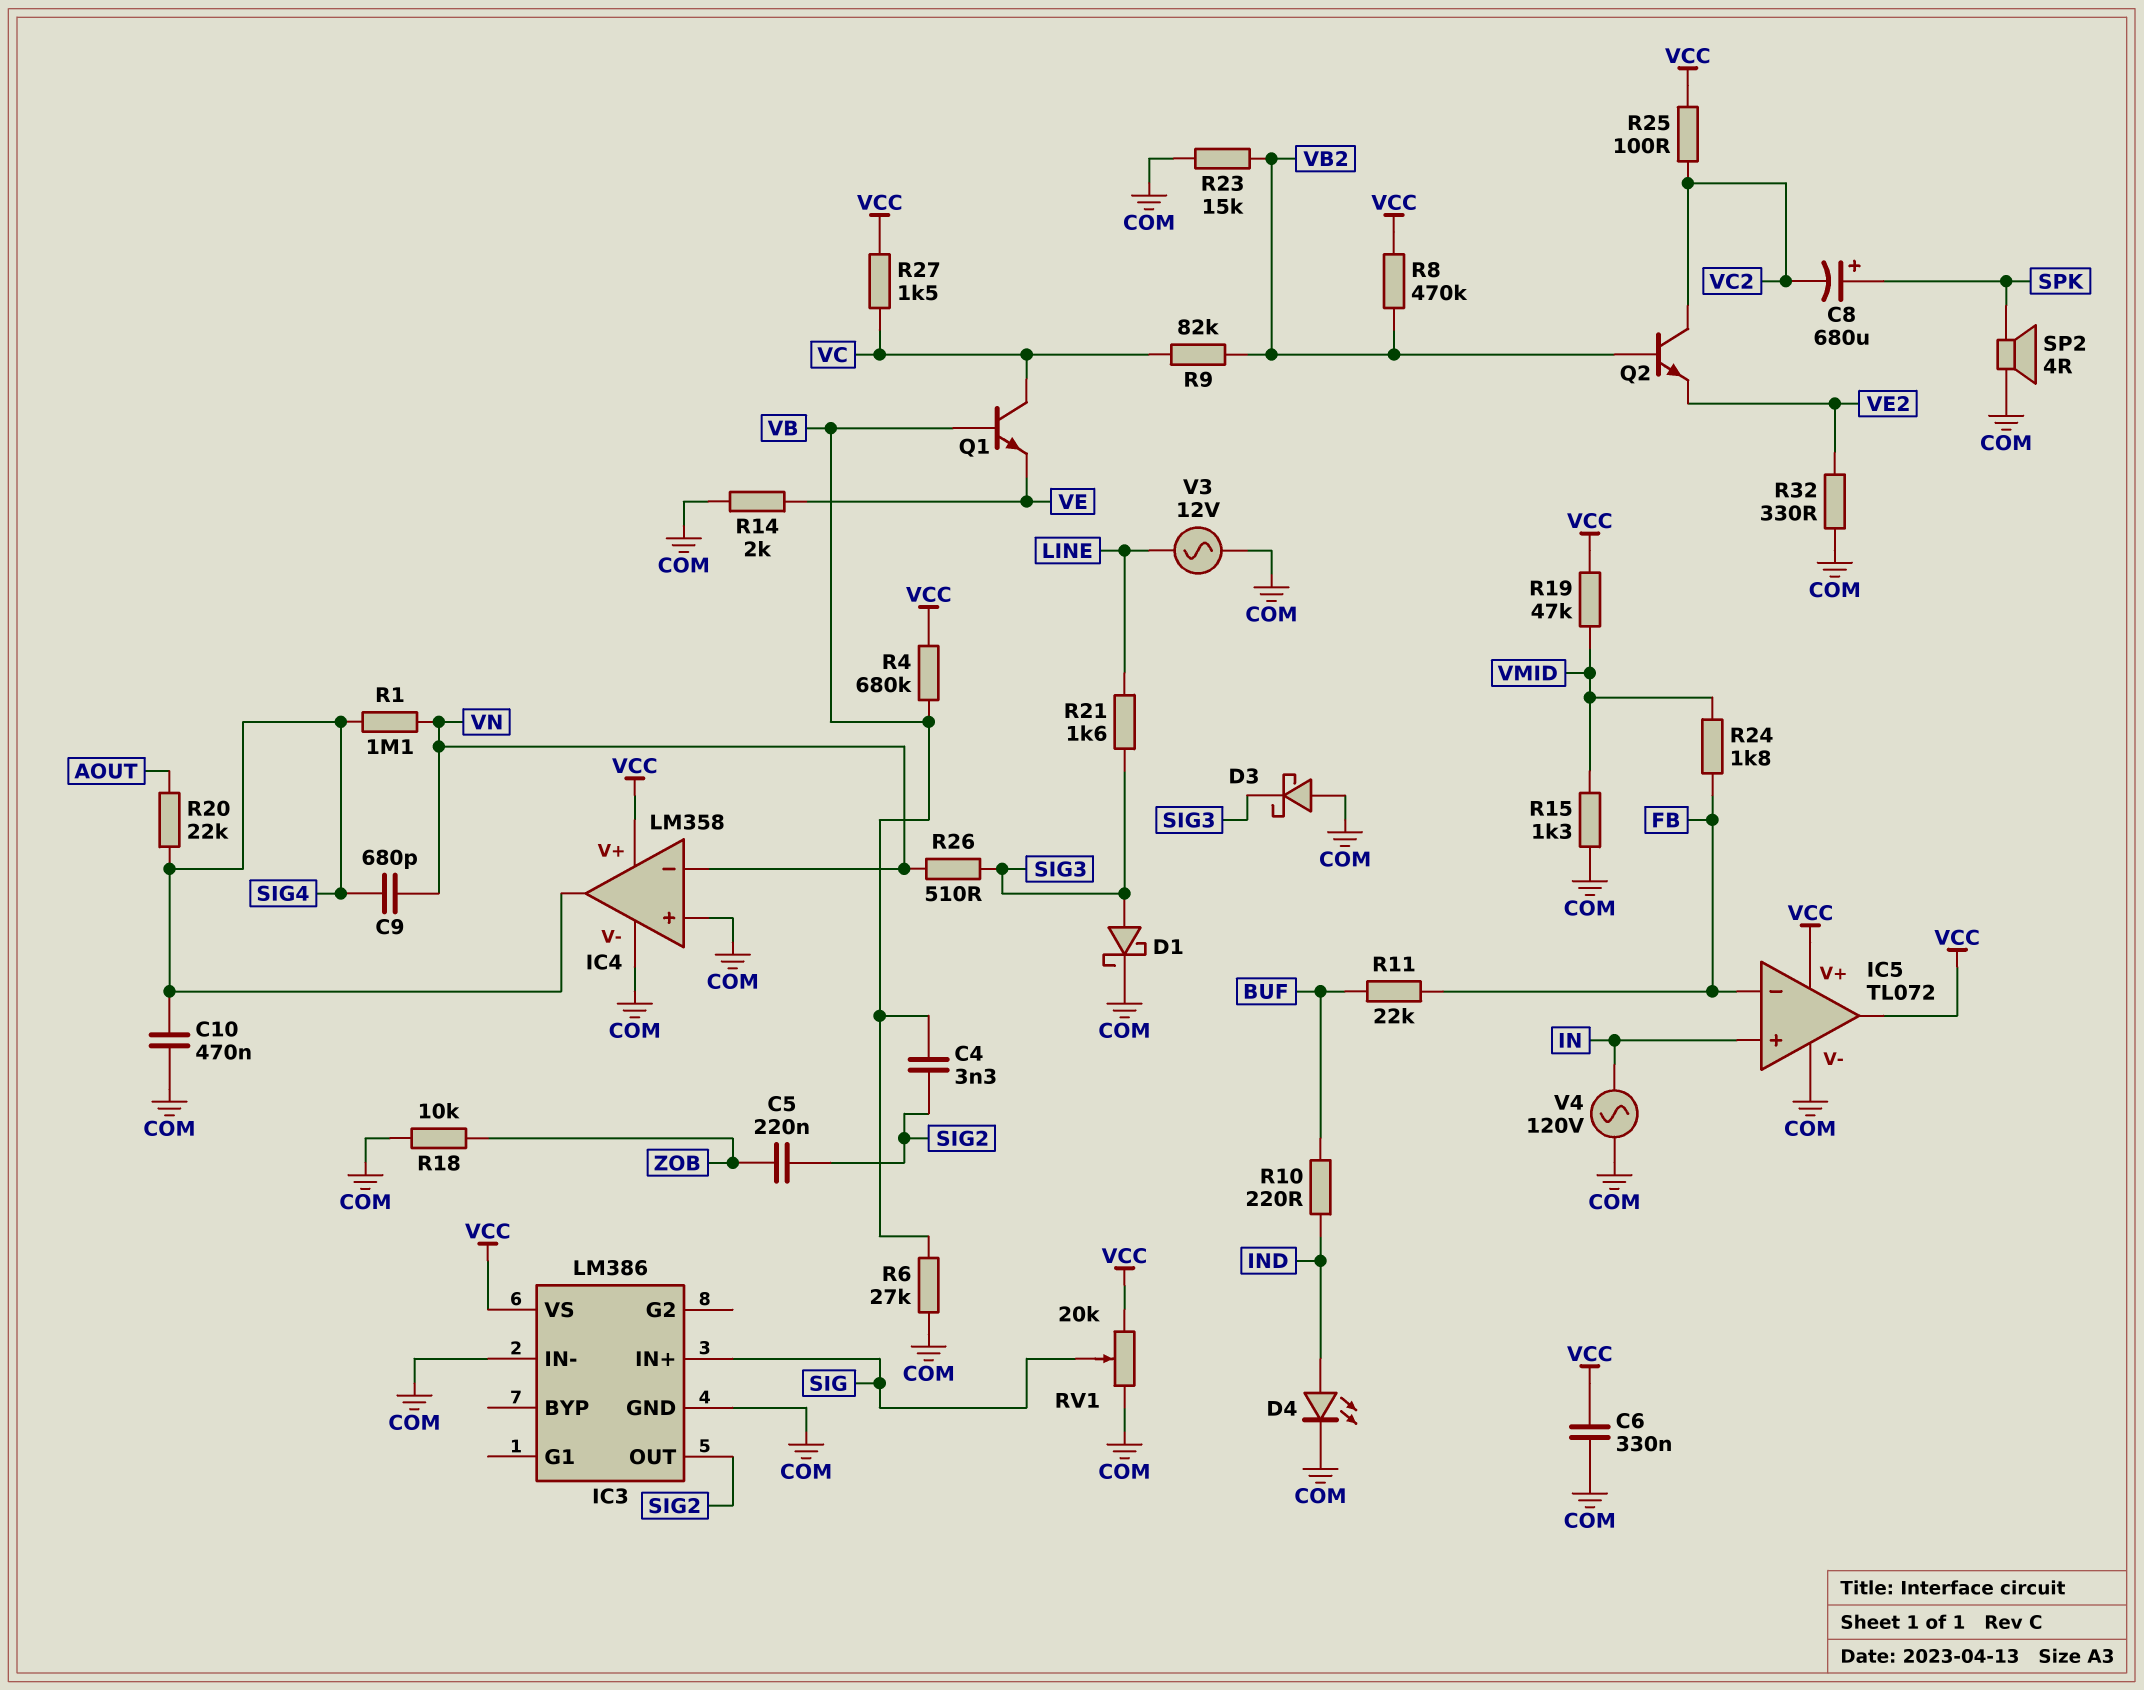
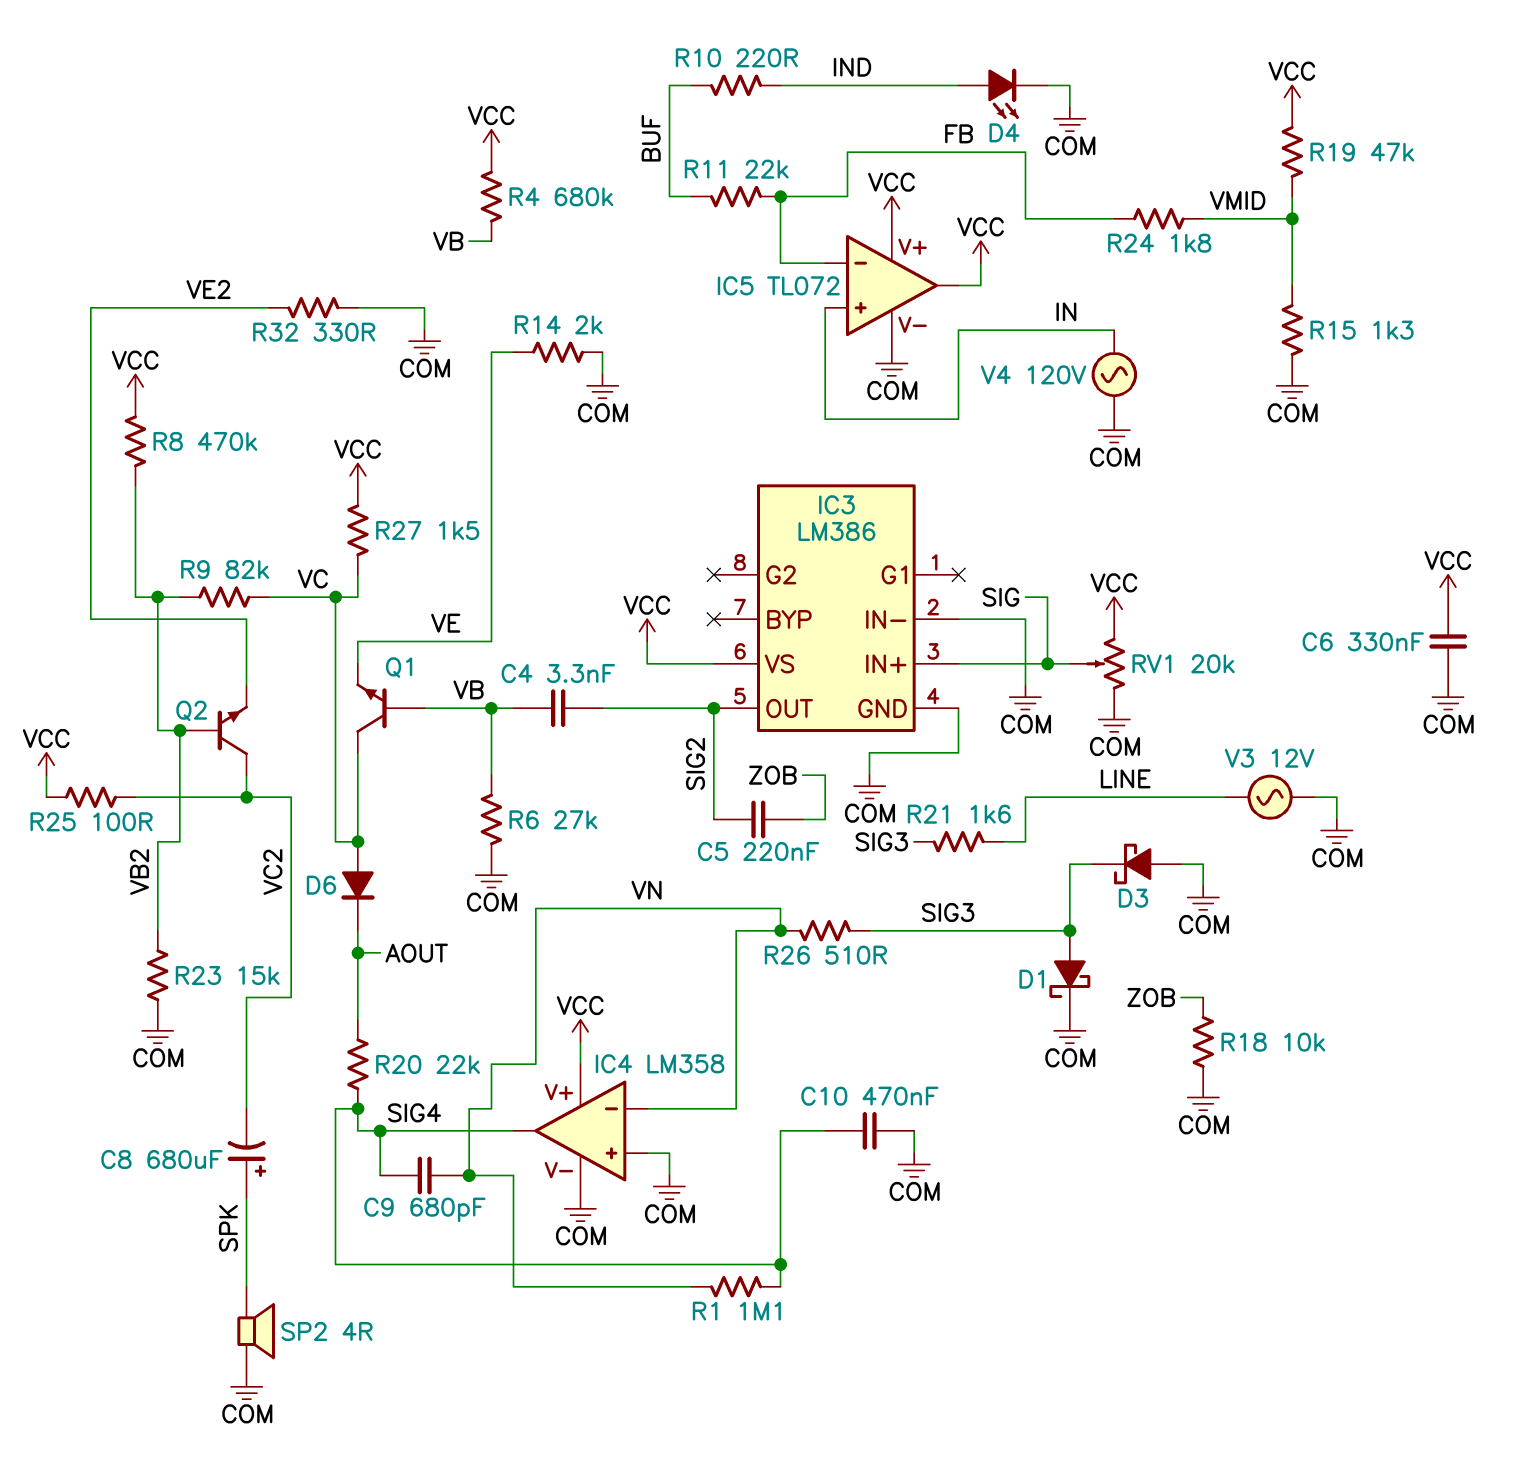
D6: none -> diode (A VC, K AOUT)

